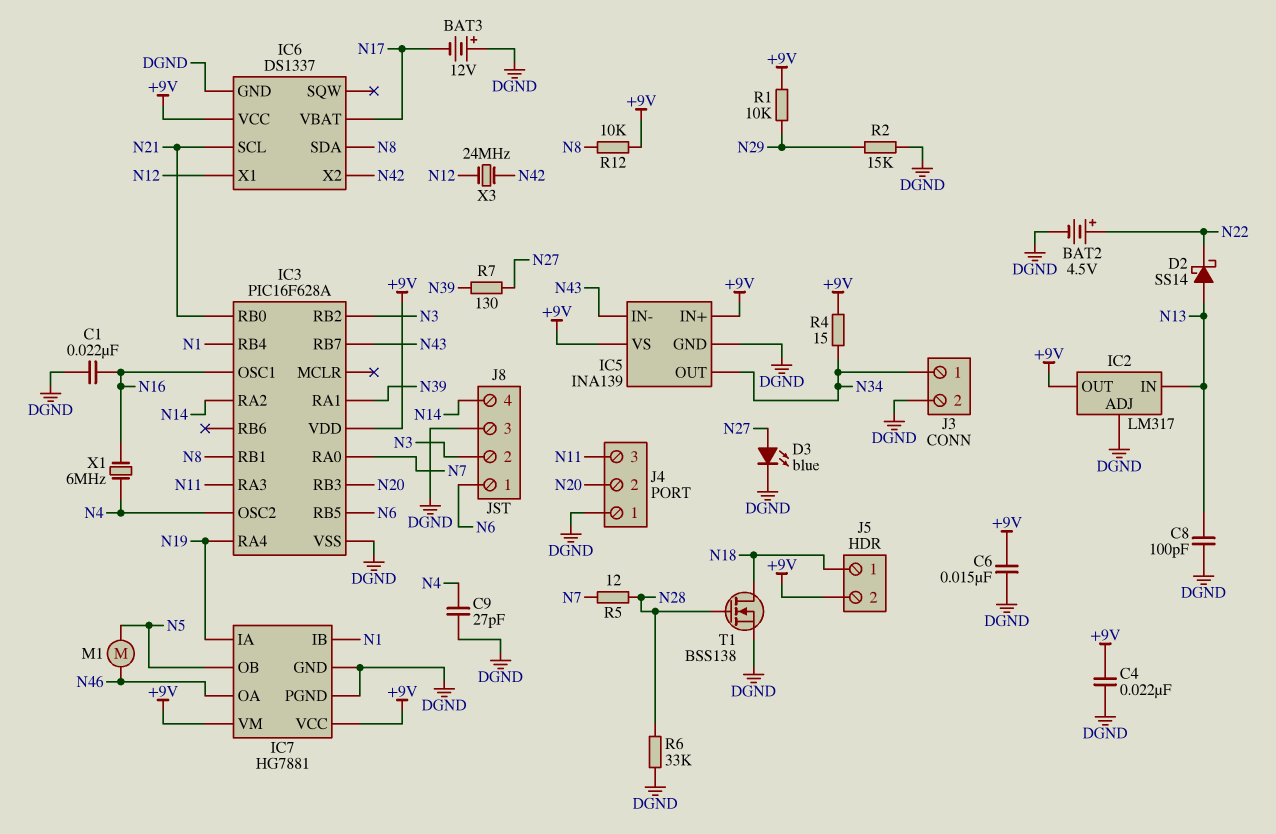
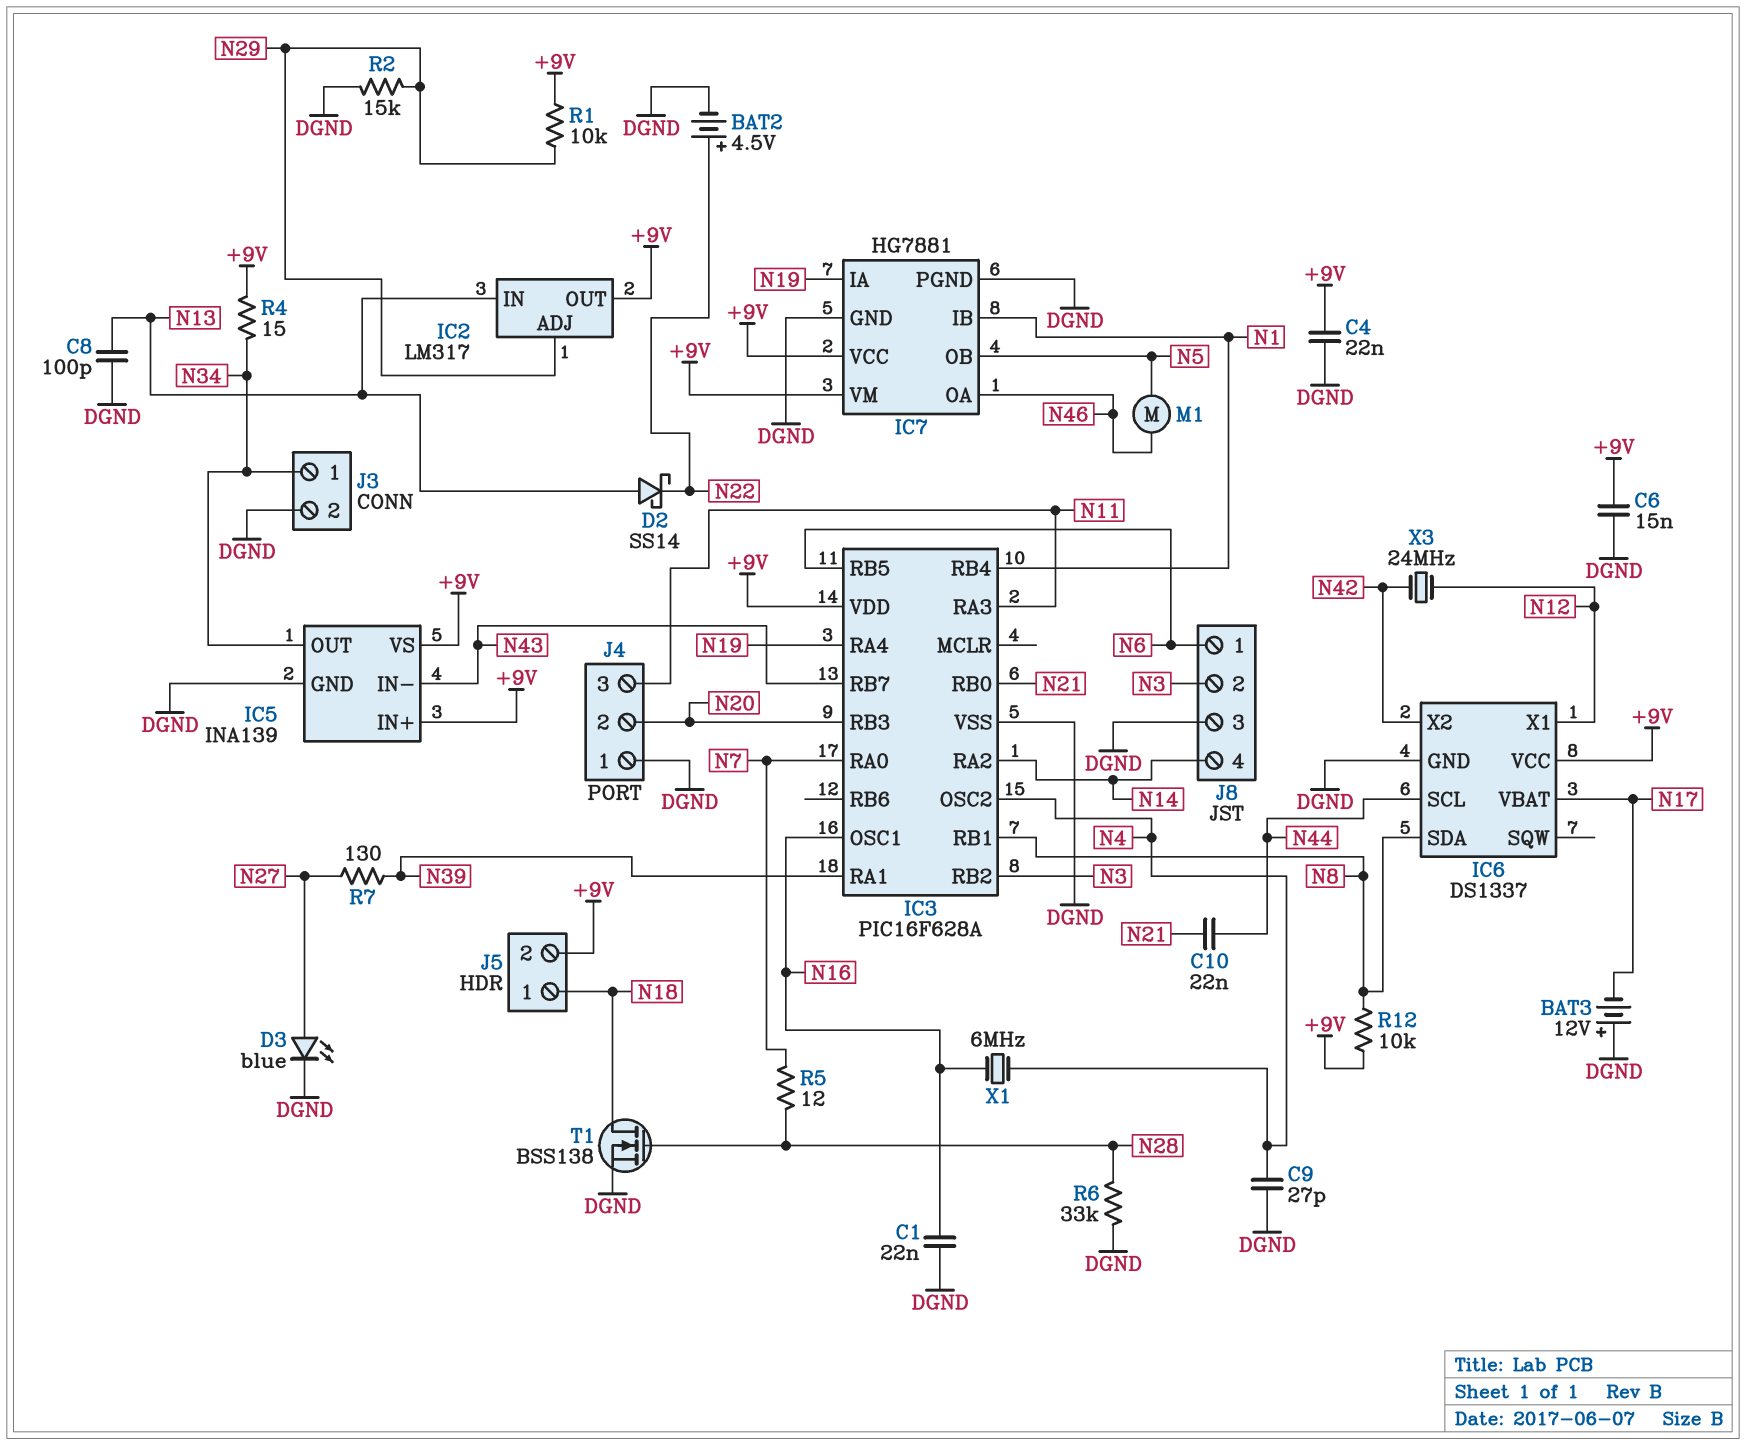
C10: none -> 22nF (N21, N44)
IC2 pin ADJ: DGND -> N29
IC6 pin SCL: N21 -> N44

